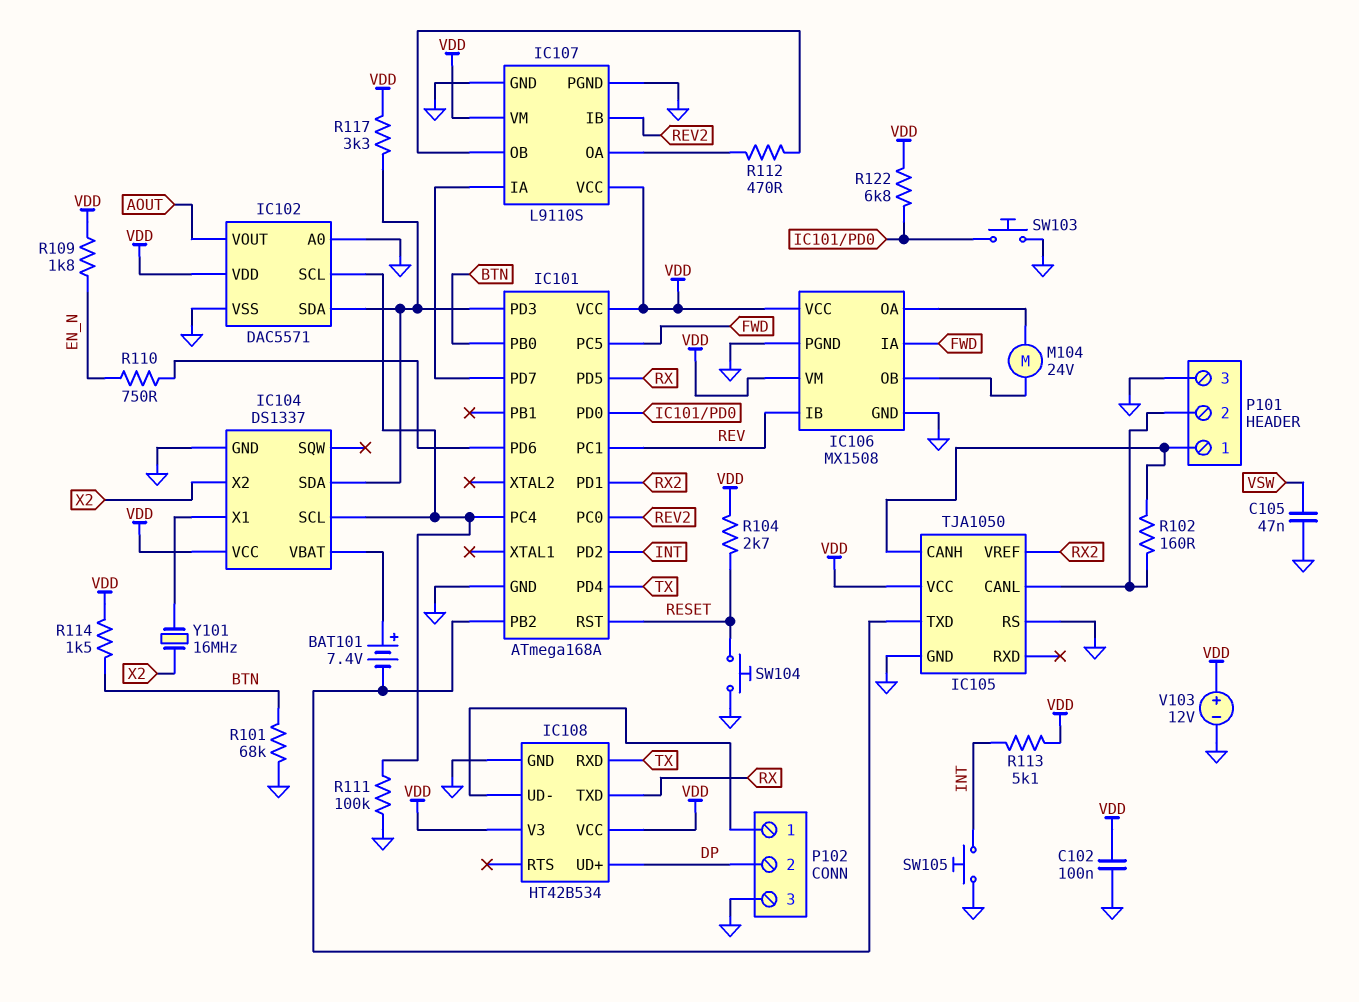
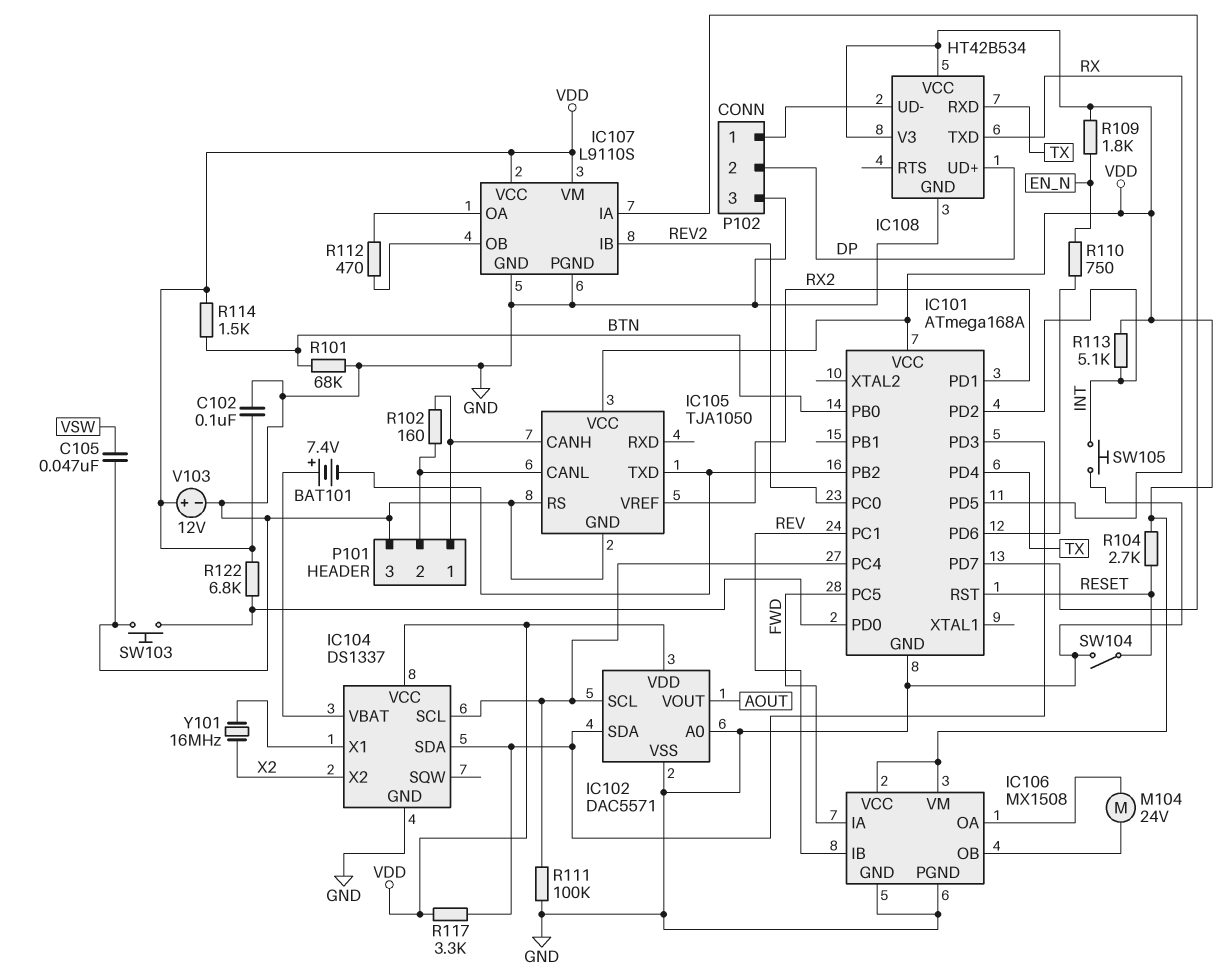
SW104: button (GND, RESET) -> switch (GND, RESET)

